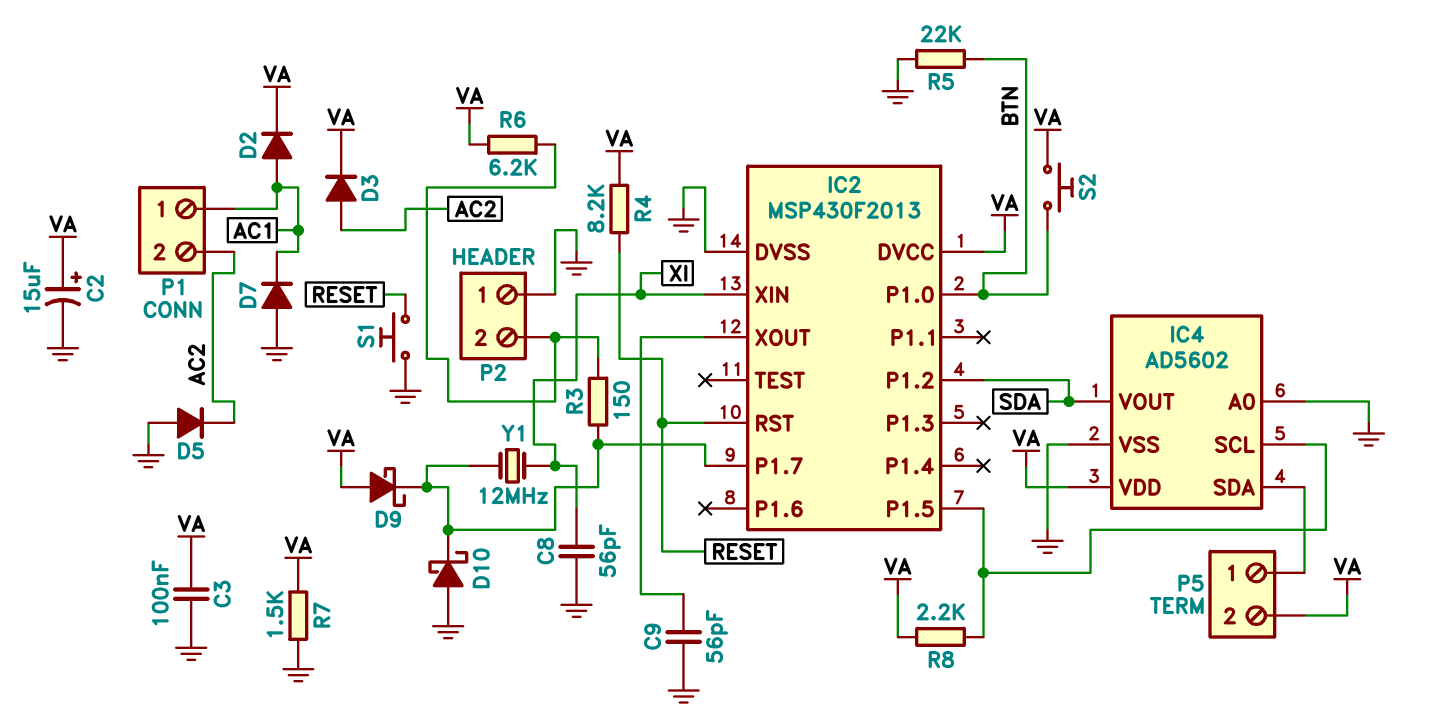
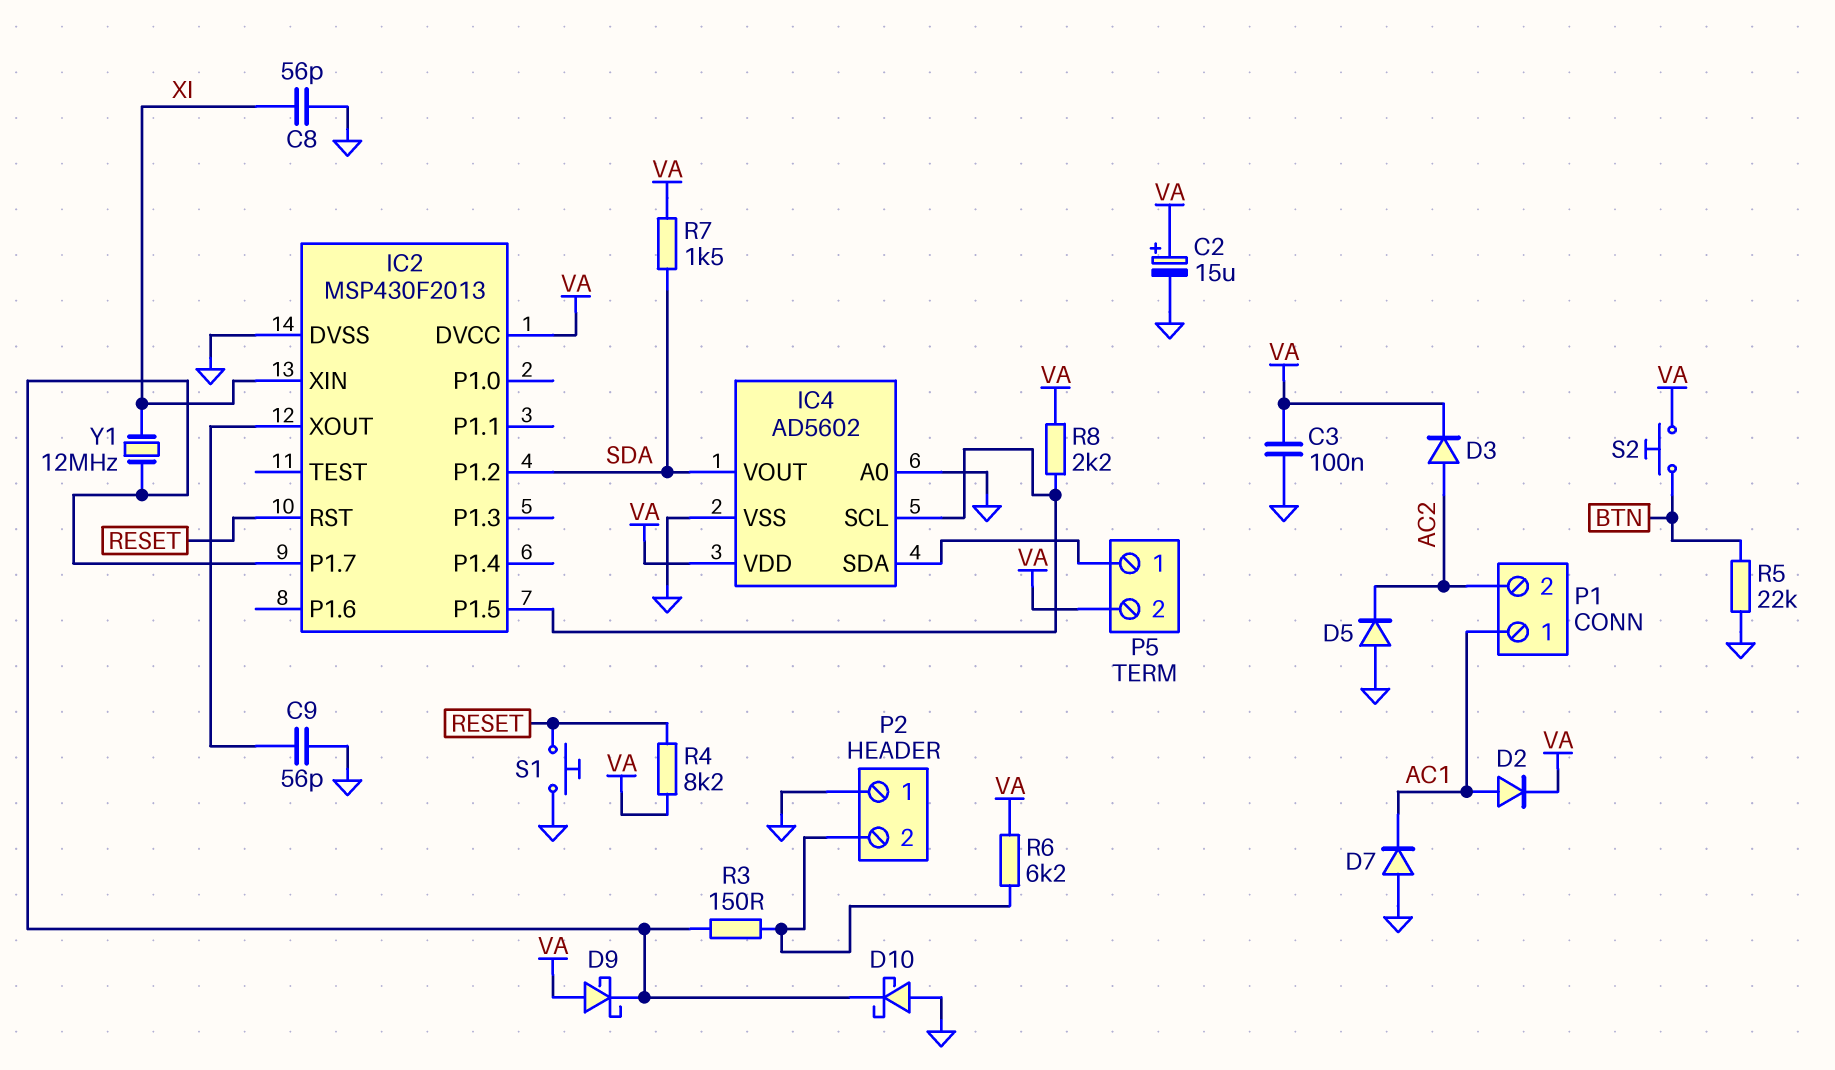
IC2 pin P1.0: BTN -> none
R7: 1.5k (GND, VA) -> 1.5k (SDA, VA)

